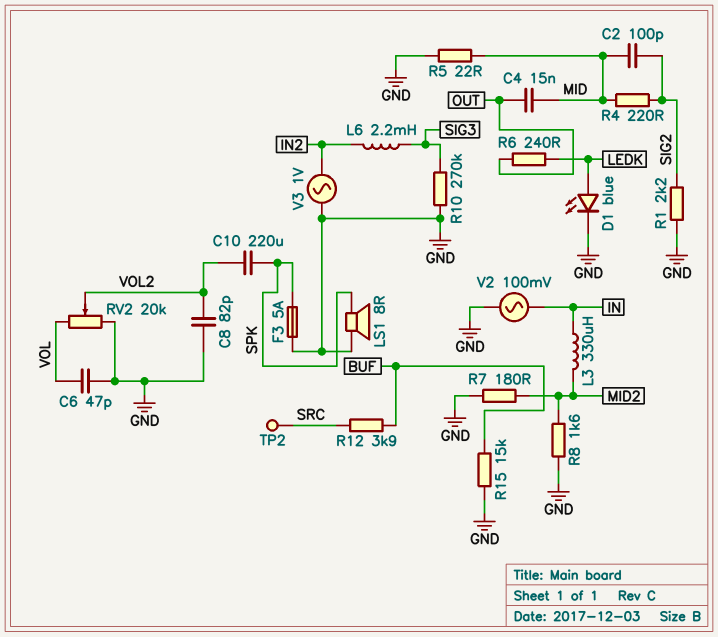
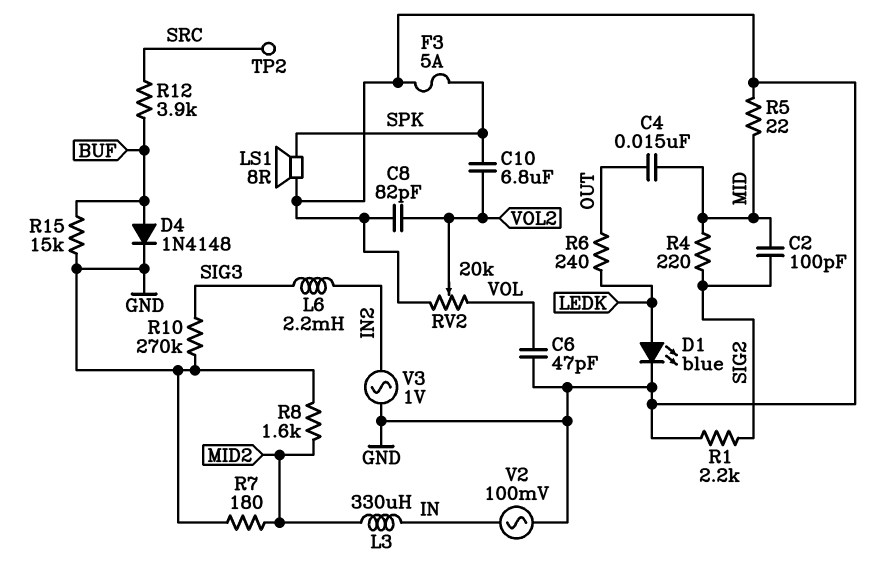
C10: 220uF (SPK, VOL2) -> 6.8uF (SPK, VOL2)
D4: none -> diode 1N4148 (A BUF, K GND)

